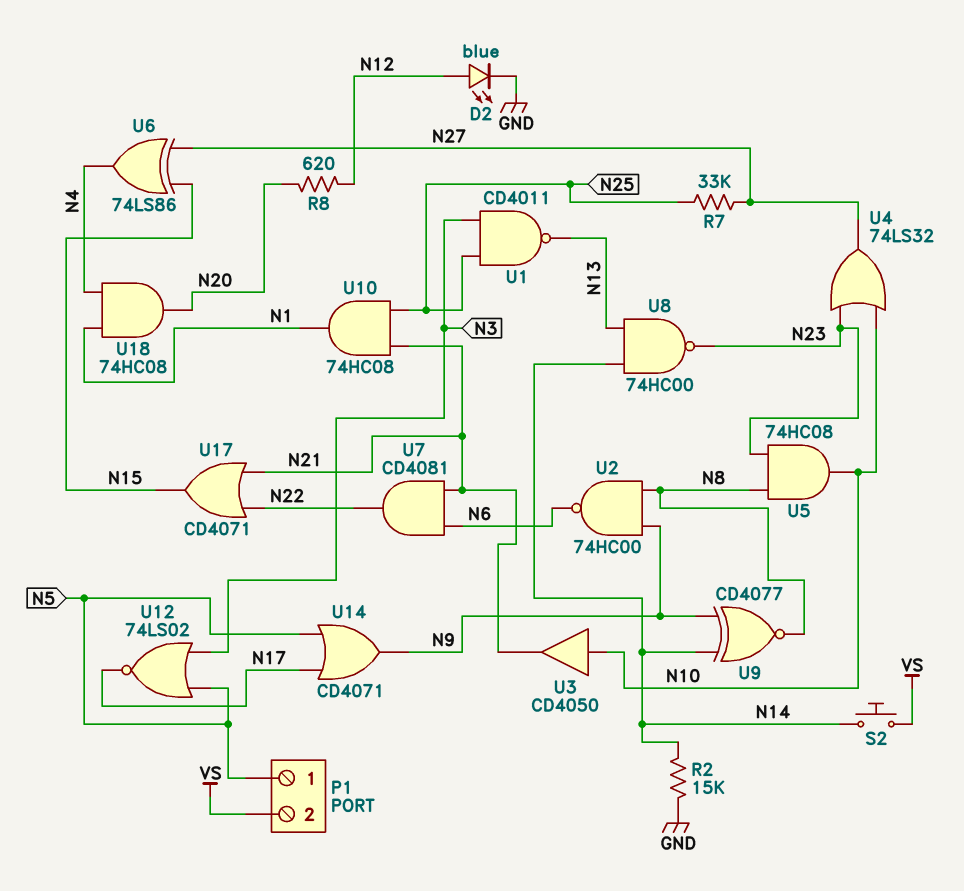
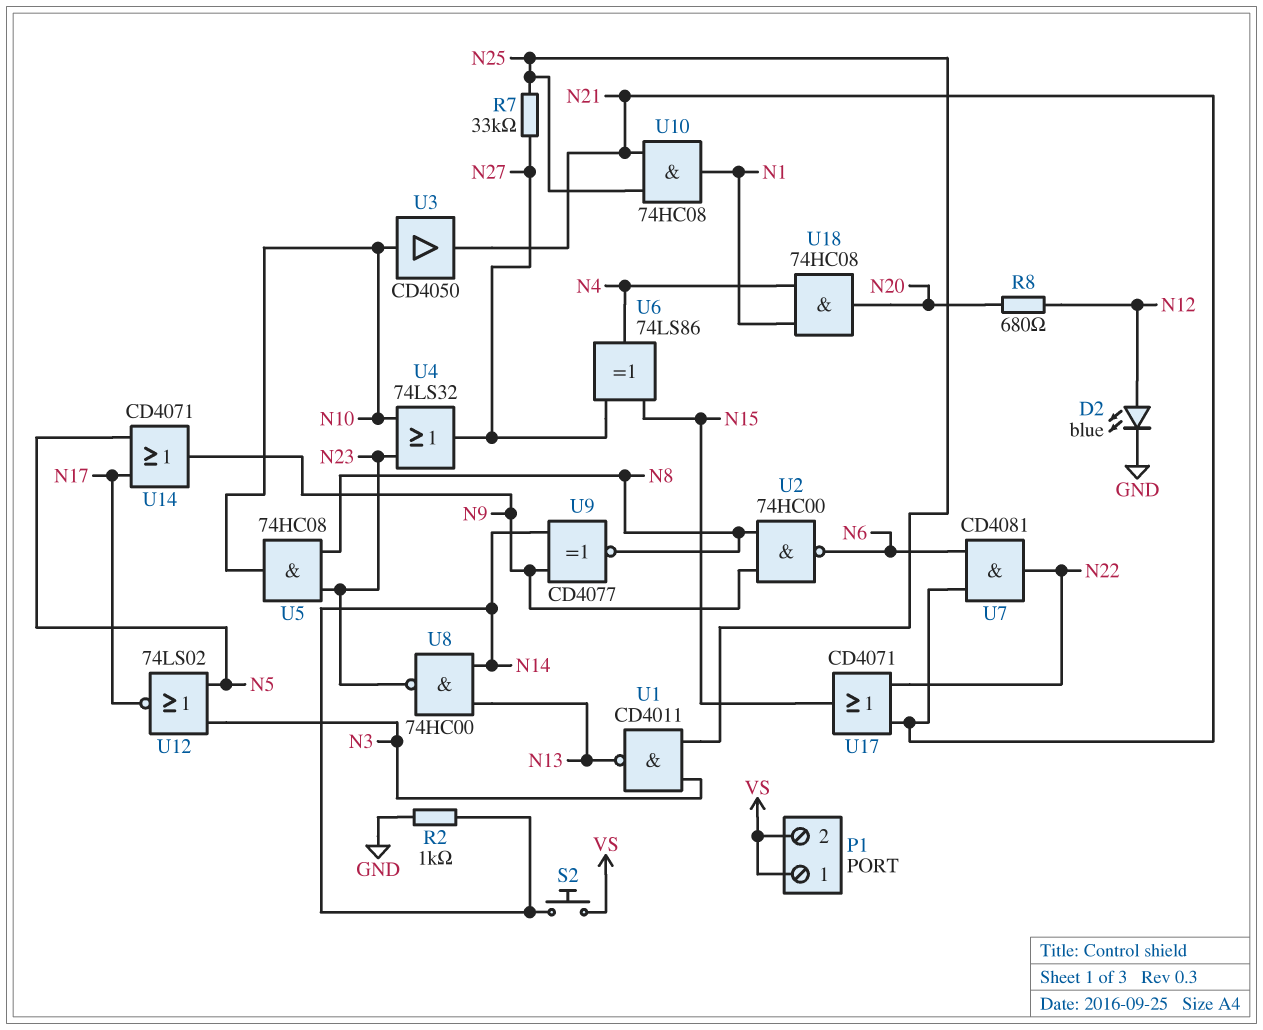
P1 pin 1: N5 -> VS
R2: 15k (GND, N14) -> 1k (GND, N14)
R8: 620 (N12, N20) -> 680 (N12, N20)

